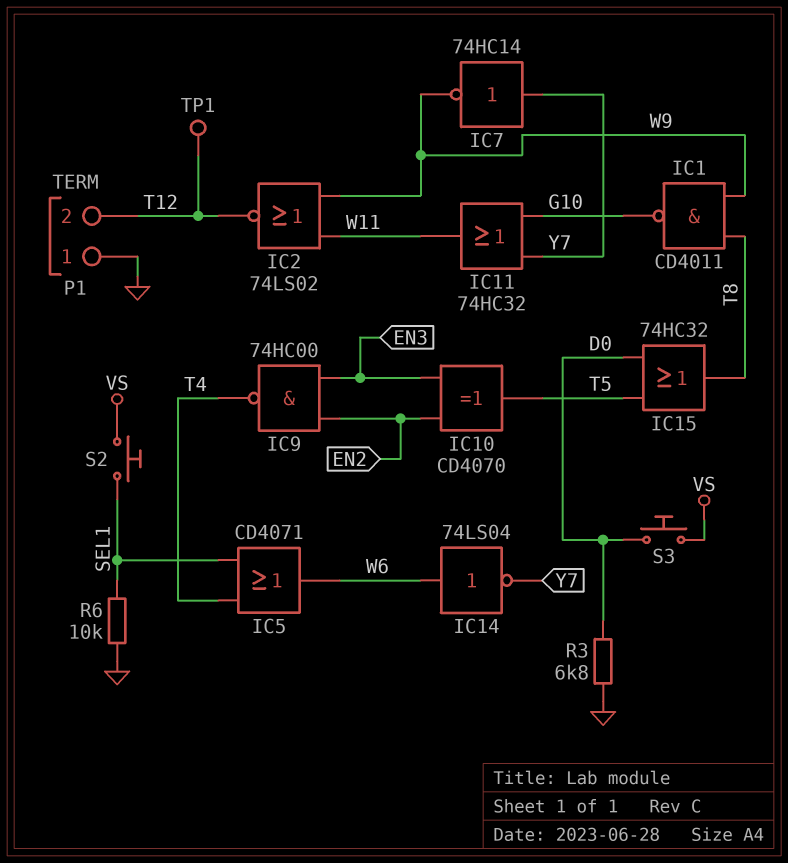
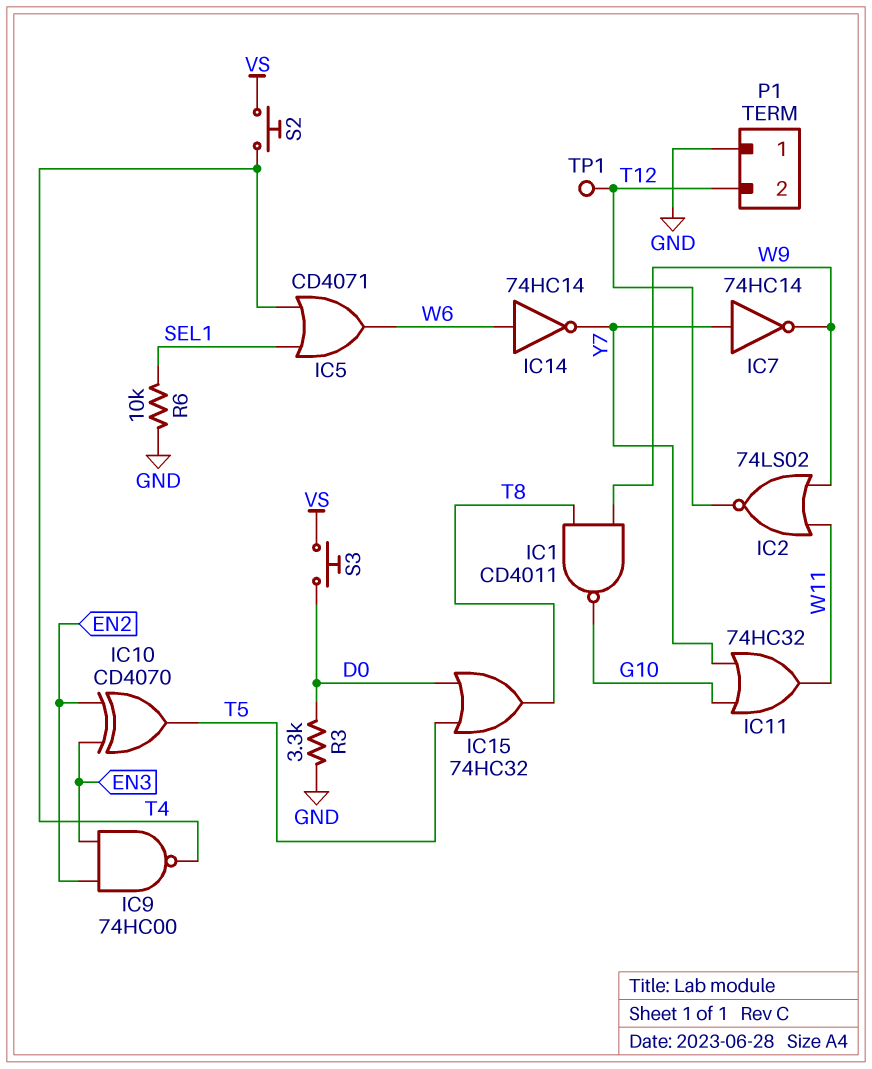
IC14: NOT 74LS04 (in W6, out Y7) -> NOT 74HC14 (in W6, out Y7)
R3: 6.8k (D0, GND) -> 3.3k (D0, GND)
S2: button (SEL1, VS) -> button (T4, VS)

